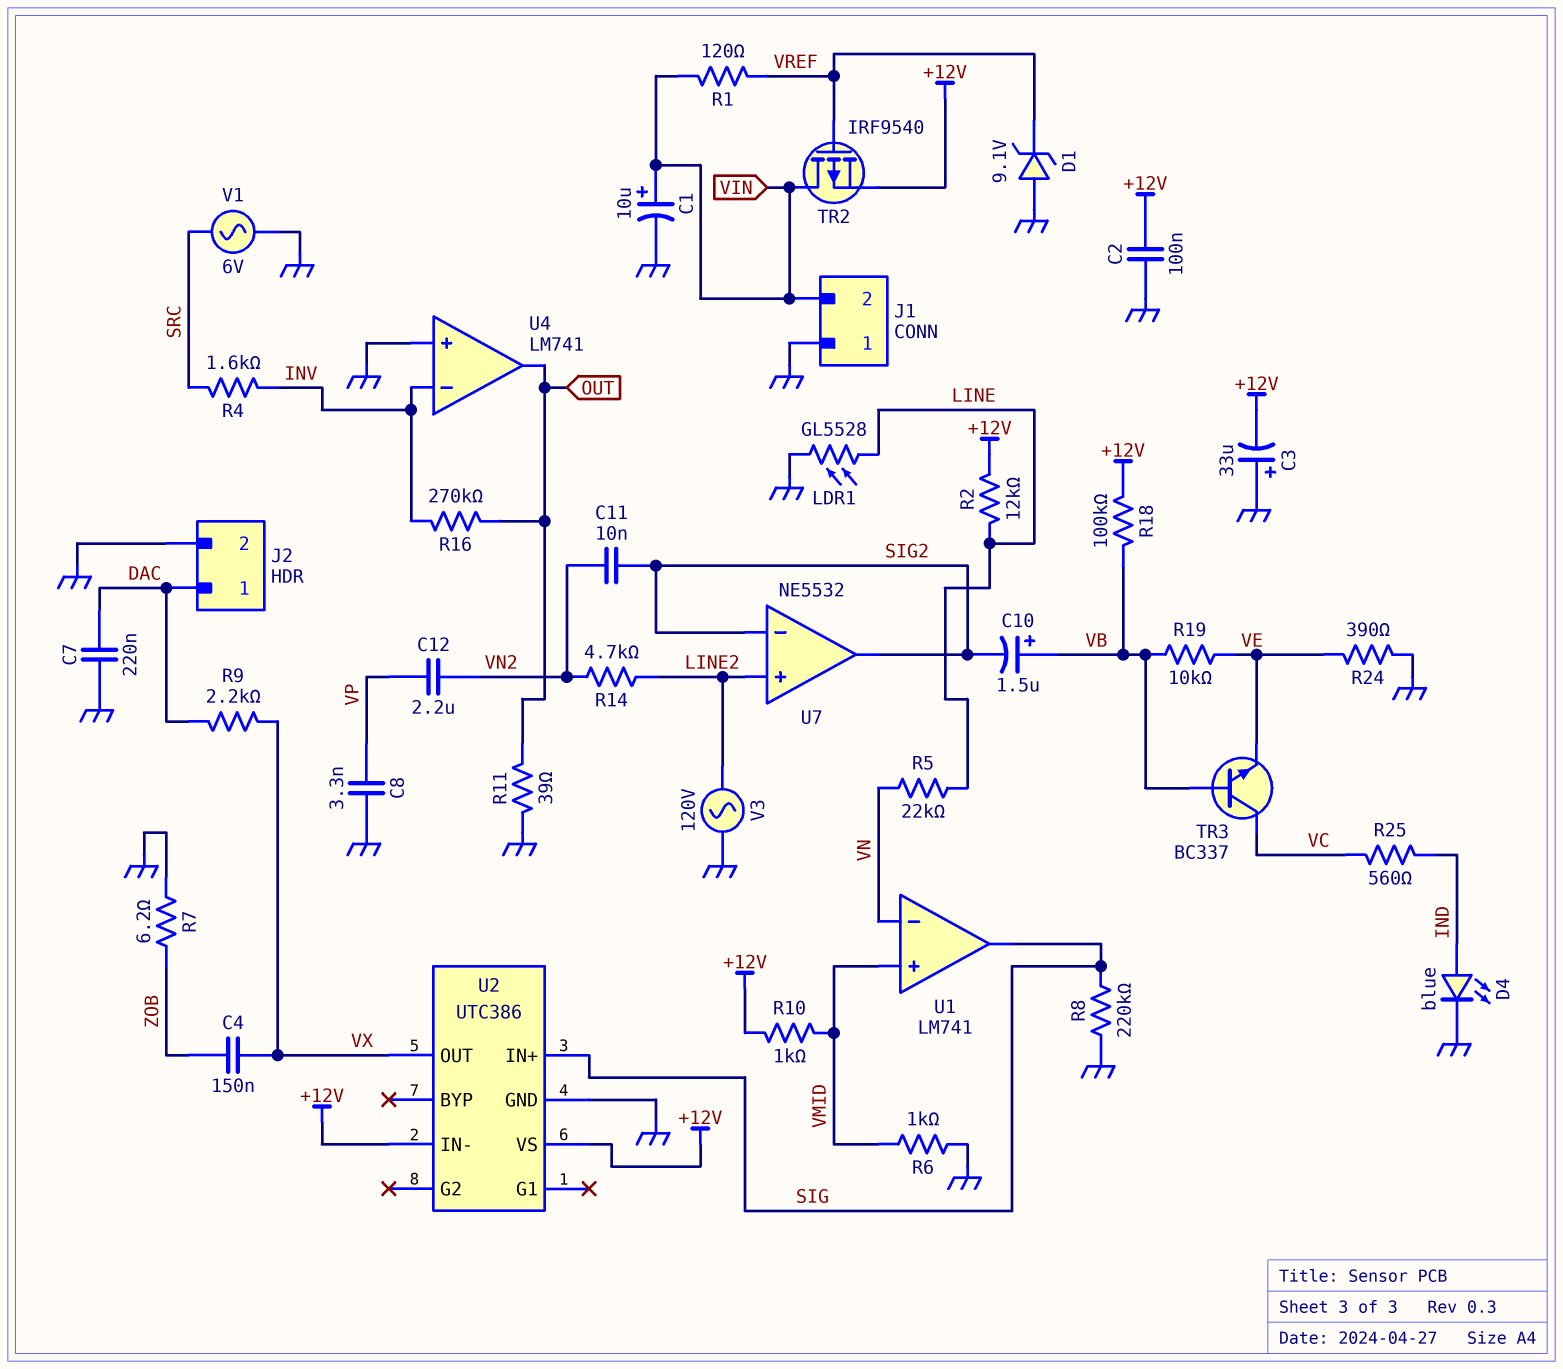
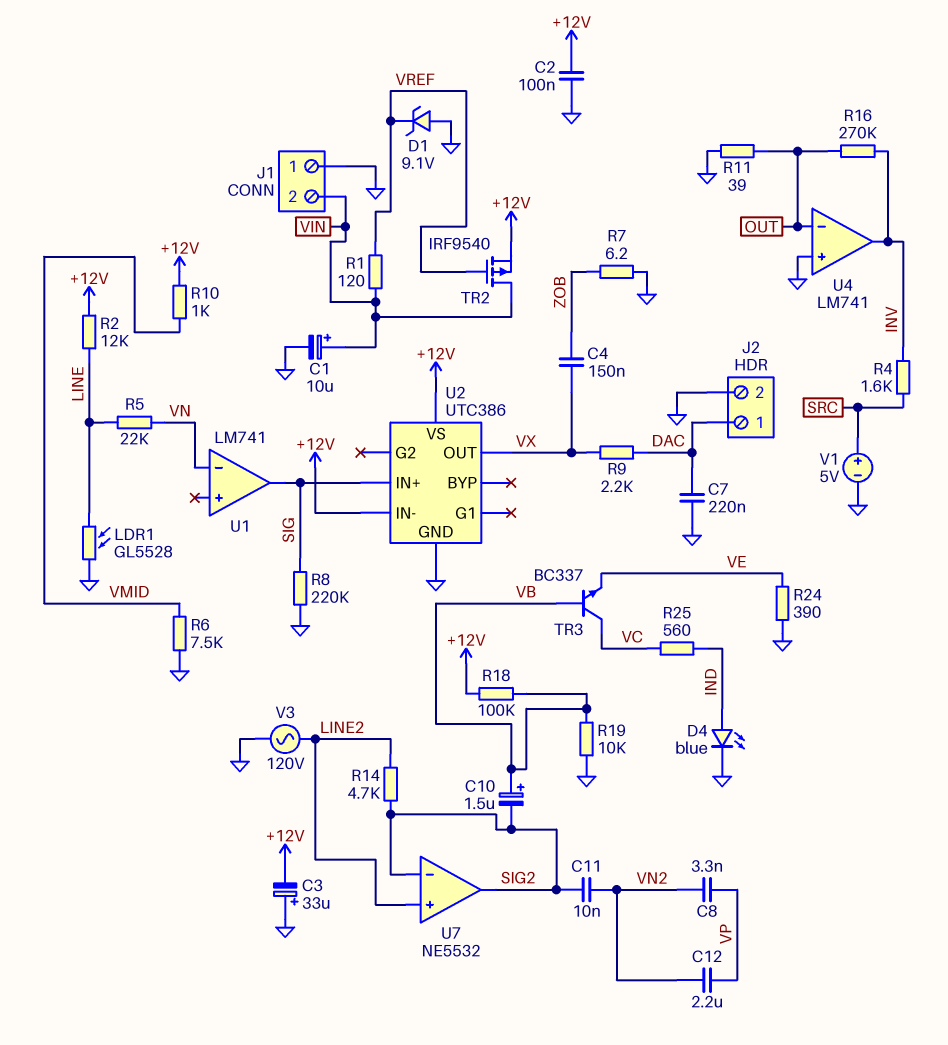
C8: 3.3nF (GND, VP) -> 3.3nF (VN2, VP)
R6: 1k (GND, VMID) -> 7.5k (GND, VMID)
R14: 4.7k (LINE2, VN2) -> 4.7k (LINE2, SIG2)
R19: 10k (VB, VE) -> 10k (GND, VB)
U1 pin in+: VMID -> none
U4 pin in-: INV -> OUT
U4 pin out: OUT -> INV
V1: AC 6V (GND, SRC) -> 5V (plus SRC, minus GND)

